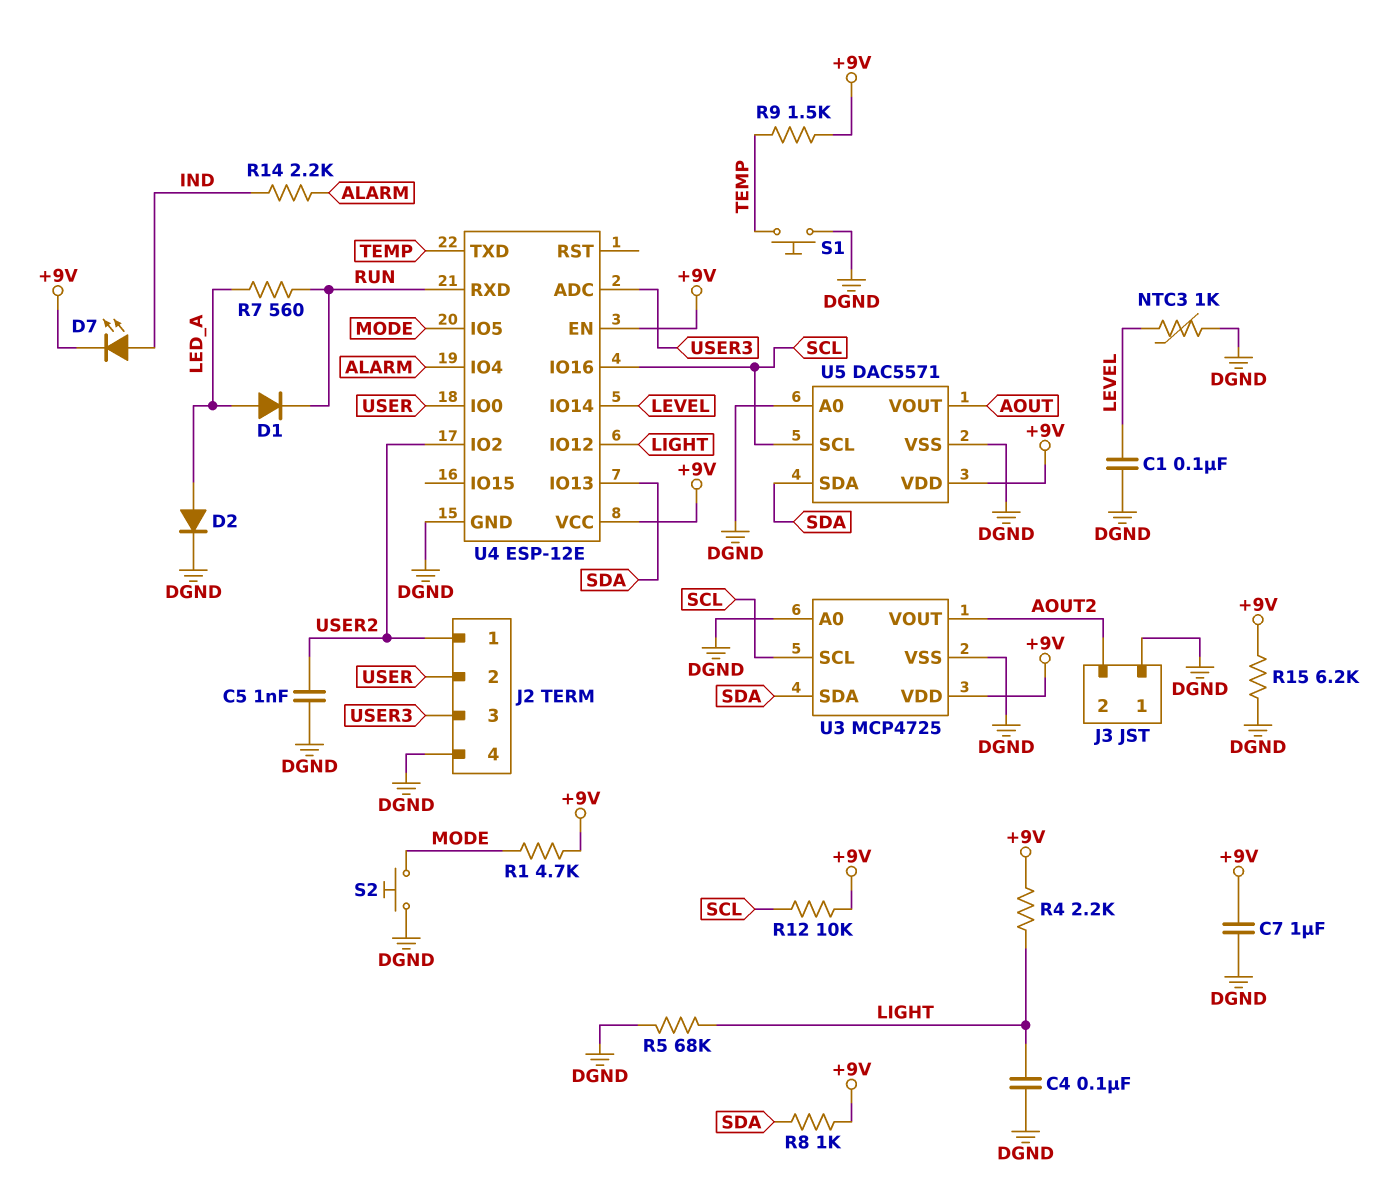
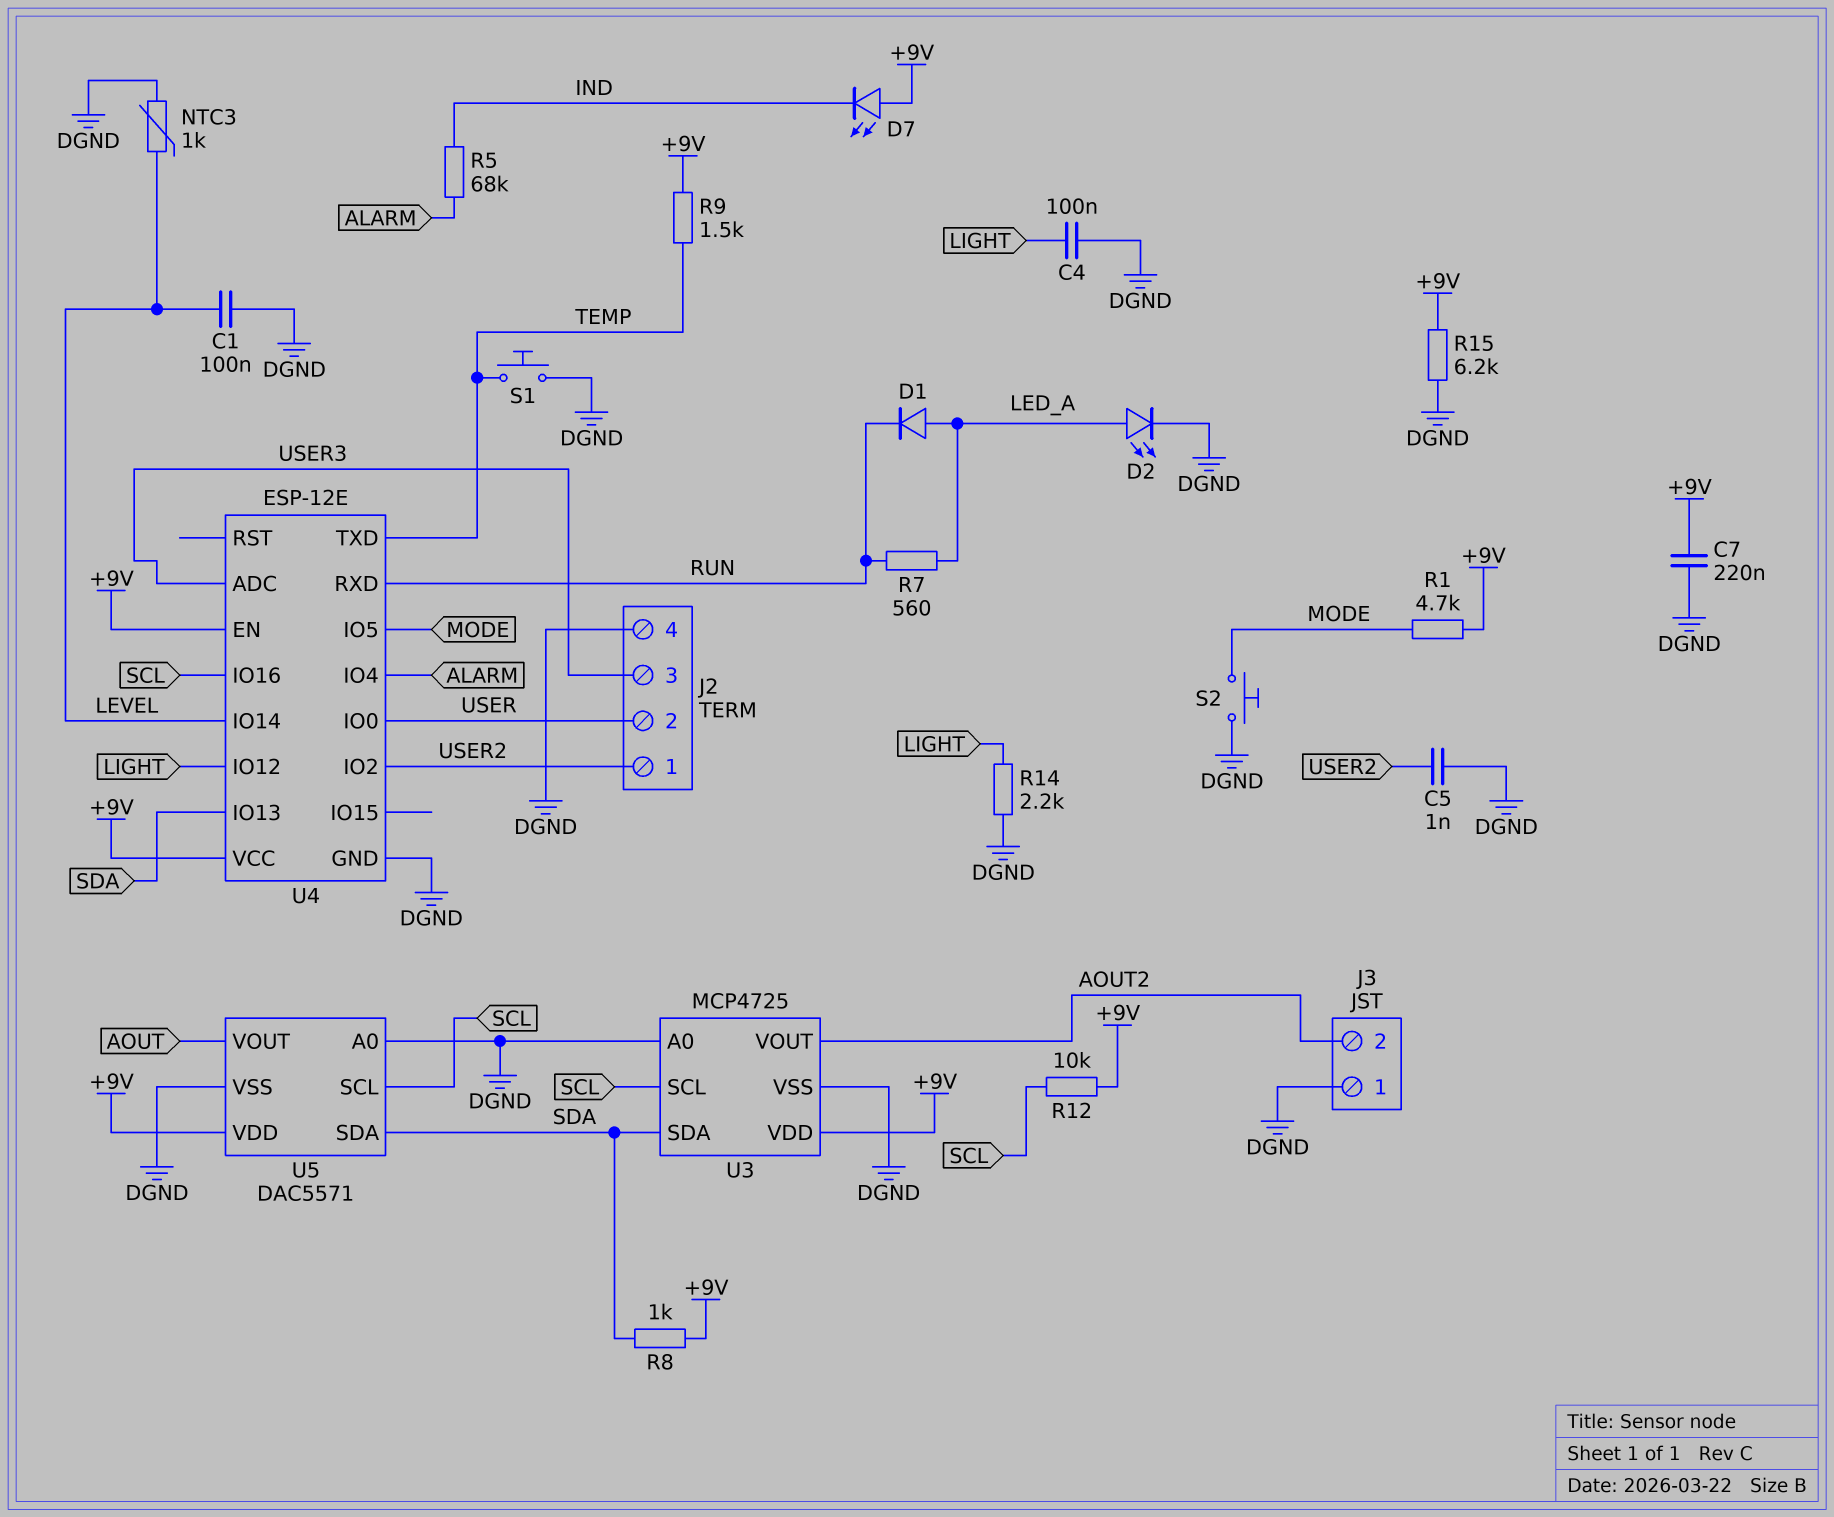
C7: 1uF (+9V, DGND) -> 220nF (+9V, DGND)
D2: diode (A LED_A, K DGND) -> LED (A LED_A, K DGND)
D7: LED (A IND, K +9V) -> LED (A +9V, K IND)
R4: 2.2k (+9V, LIGHT) -> none
R5: 68k (DGND, LIGHT) -> 68k (ALARM, IND)
R14: 2.2k (ALARM, IND) -> 2.2k (DGND, LIGHT)

